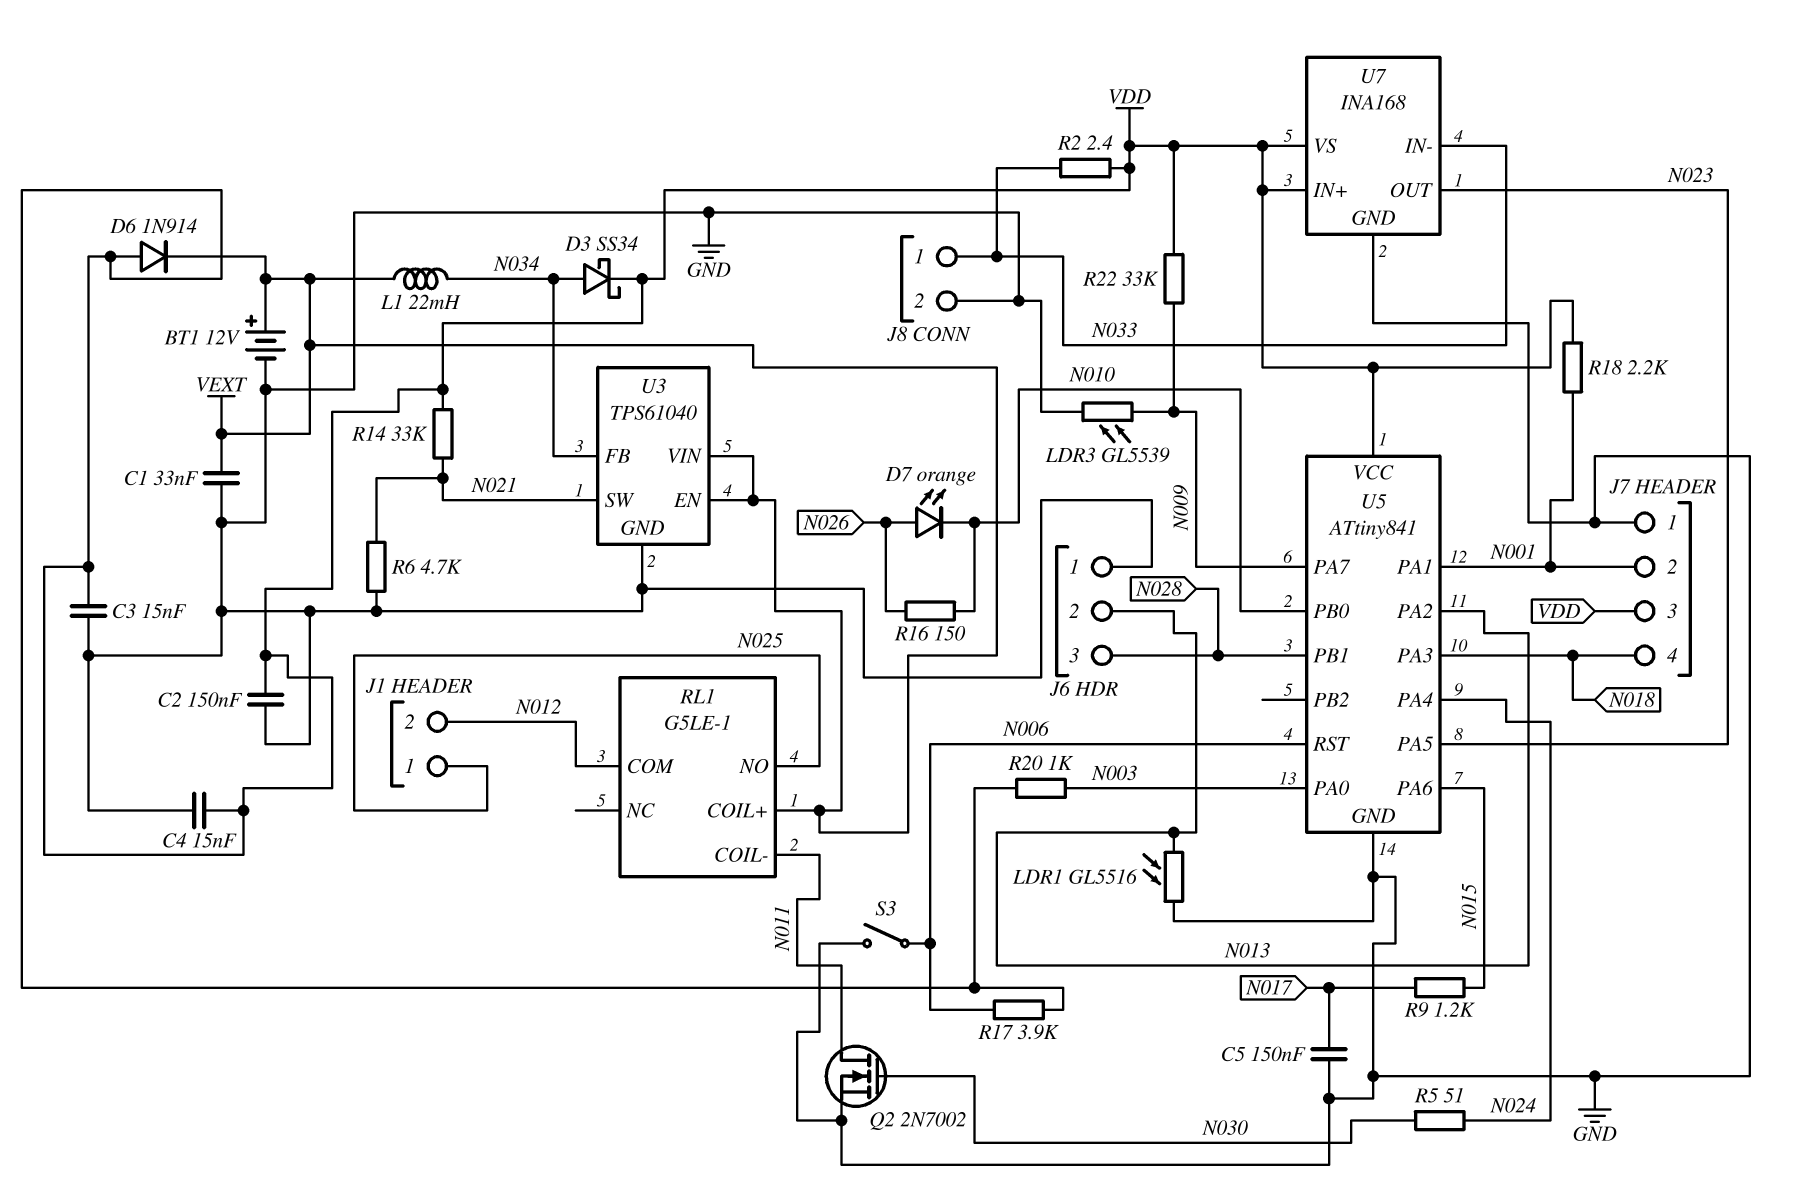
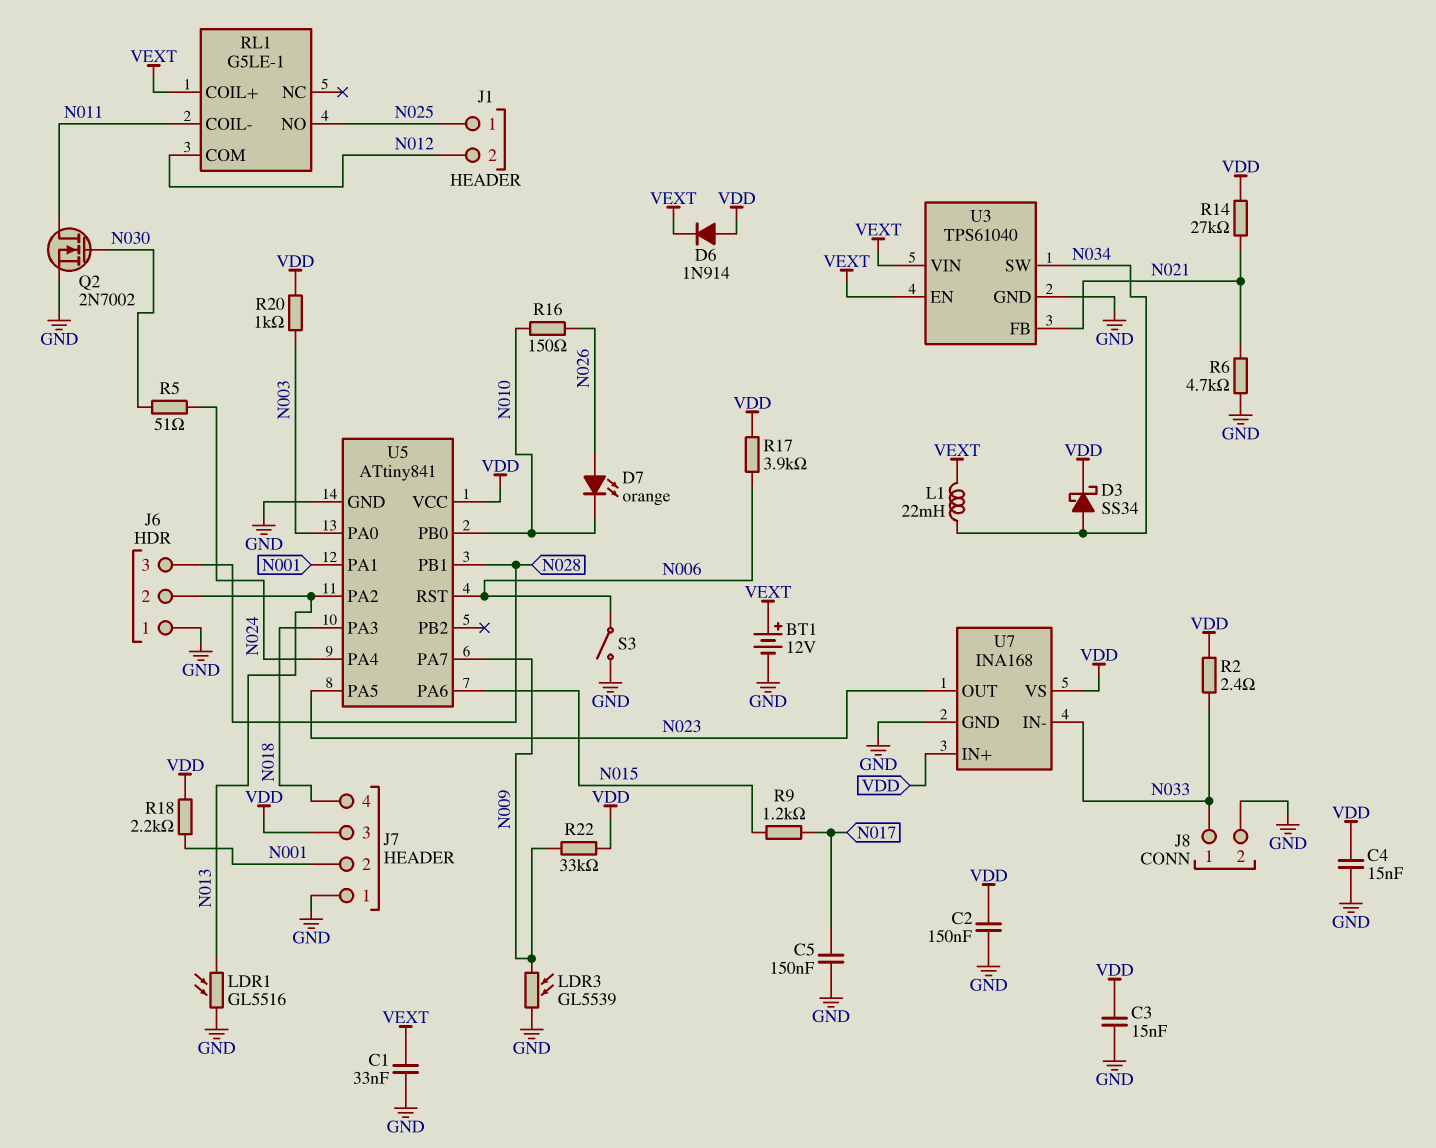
R14: 33k (N021, VDD) -> 27k (N021, VDD)
U3 pin FB: N034 -> N021
U3 pin SW: N021 -> N034

